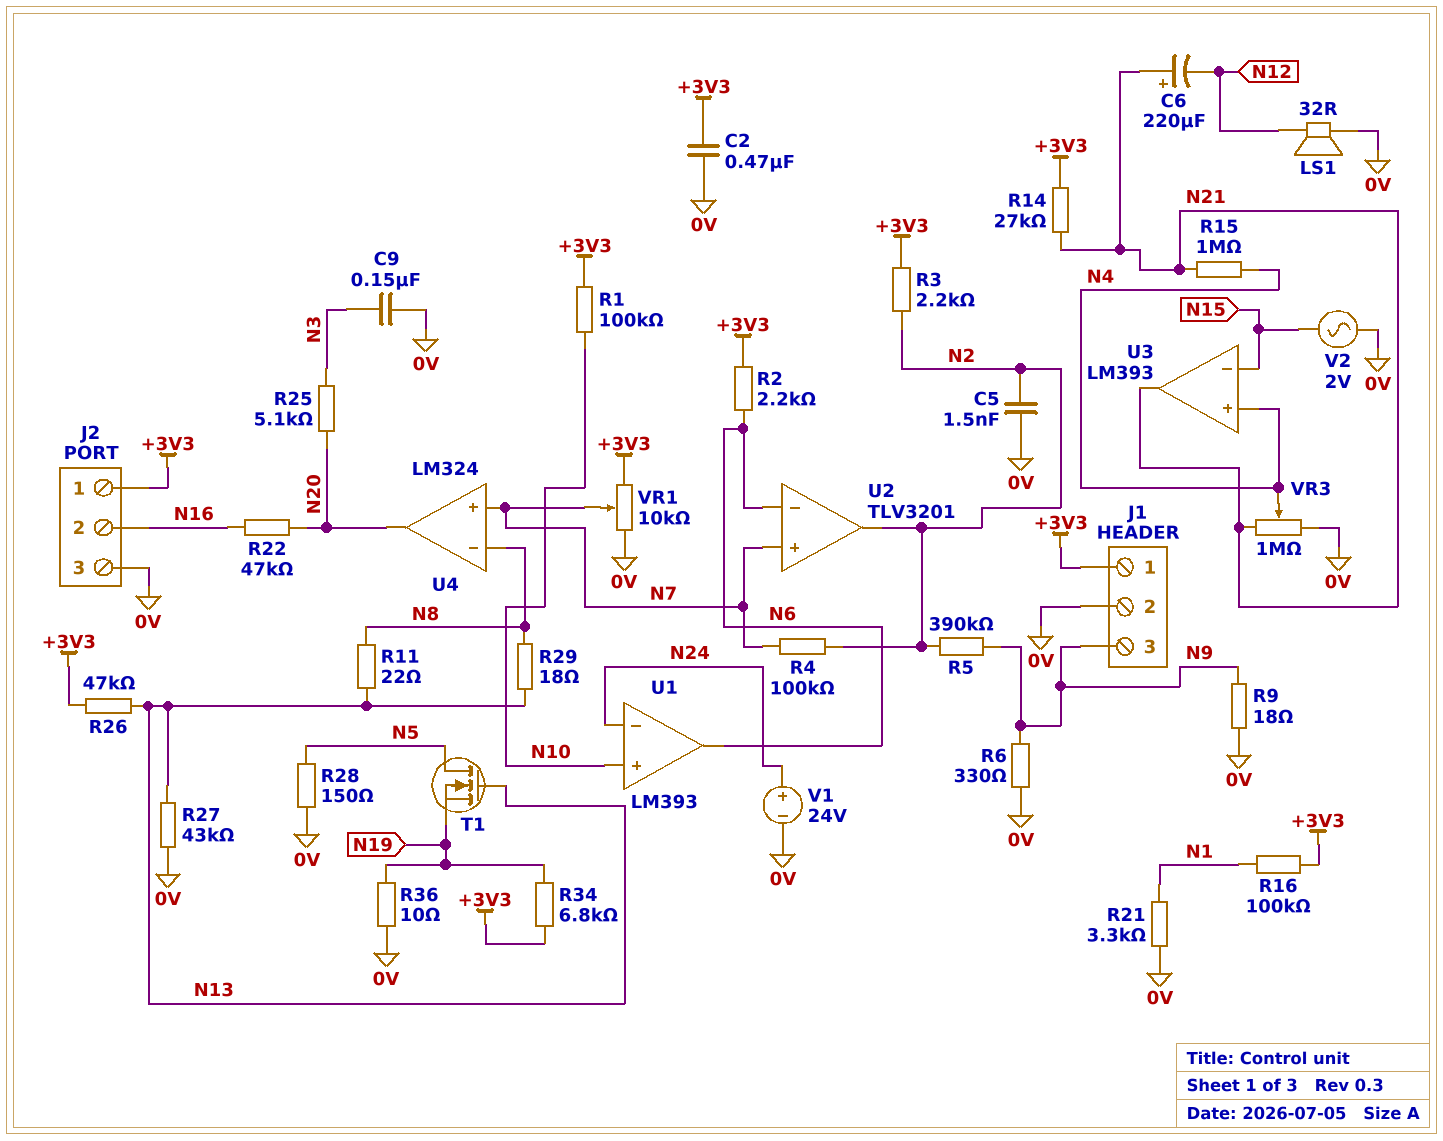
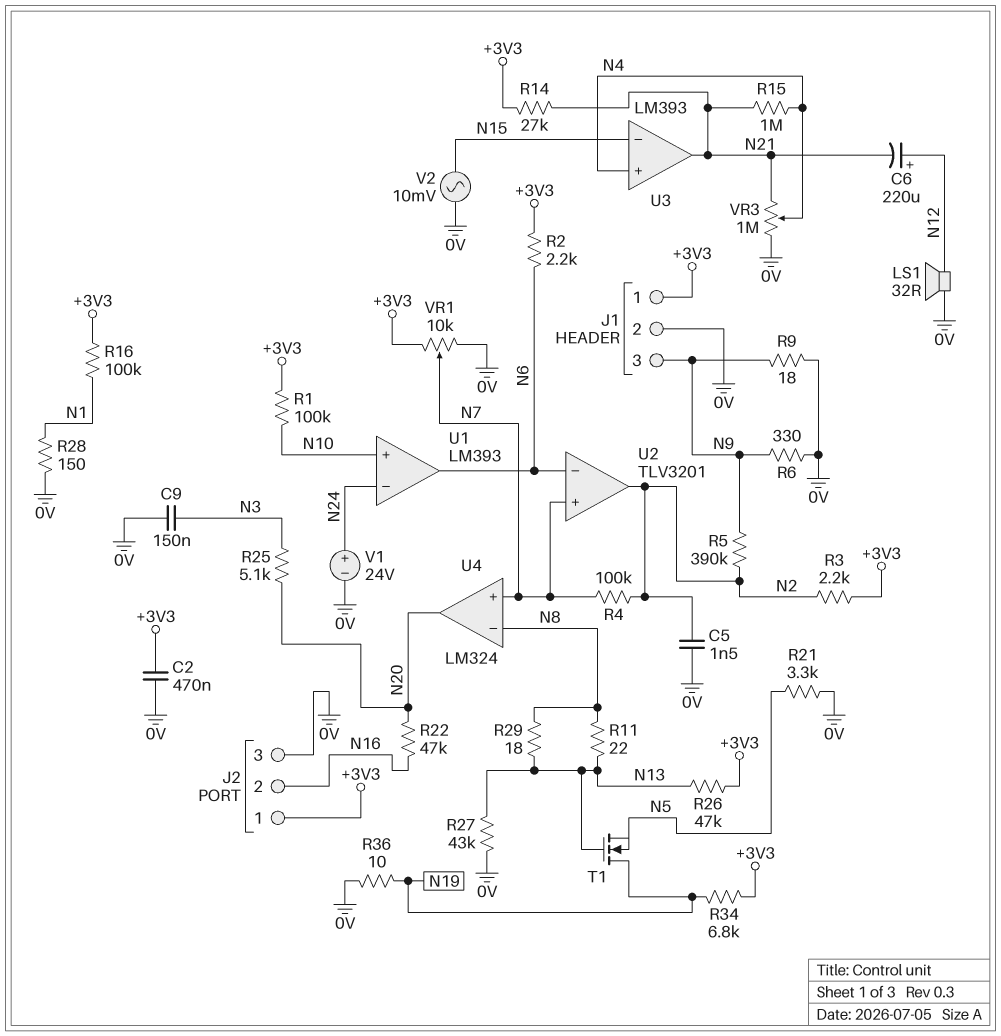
C6: 220uF (plus N21, minus N12) -> 220uF (plus N12, minus N21)
R21: 3.3k (0V, N1) -> 3.3k (0V, N5)
R28: 150 (0V, N5) -> 150 (0V, N1)
T1: NMOS (G N13, D N5, S N19) -> NMOS (G N13, D N19, S N5)
V2: AC 2V (0V, N15) -> AC 10mV (0V, N15)

